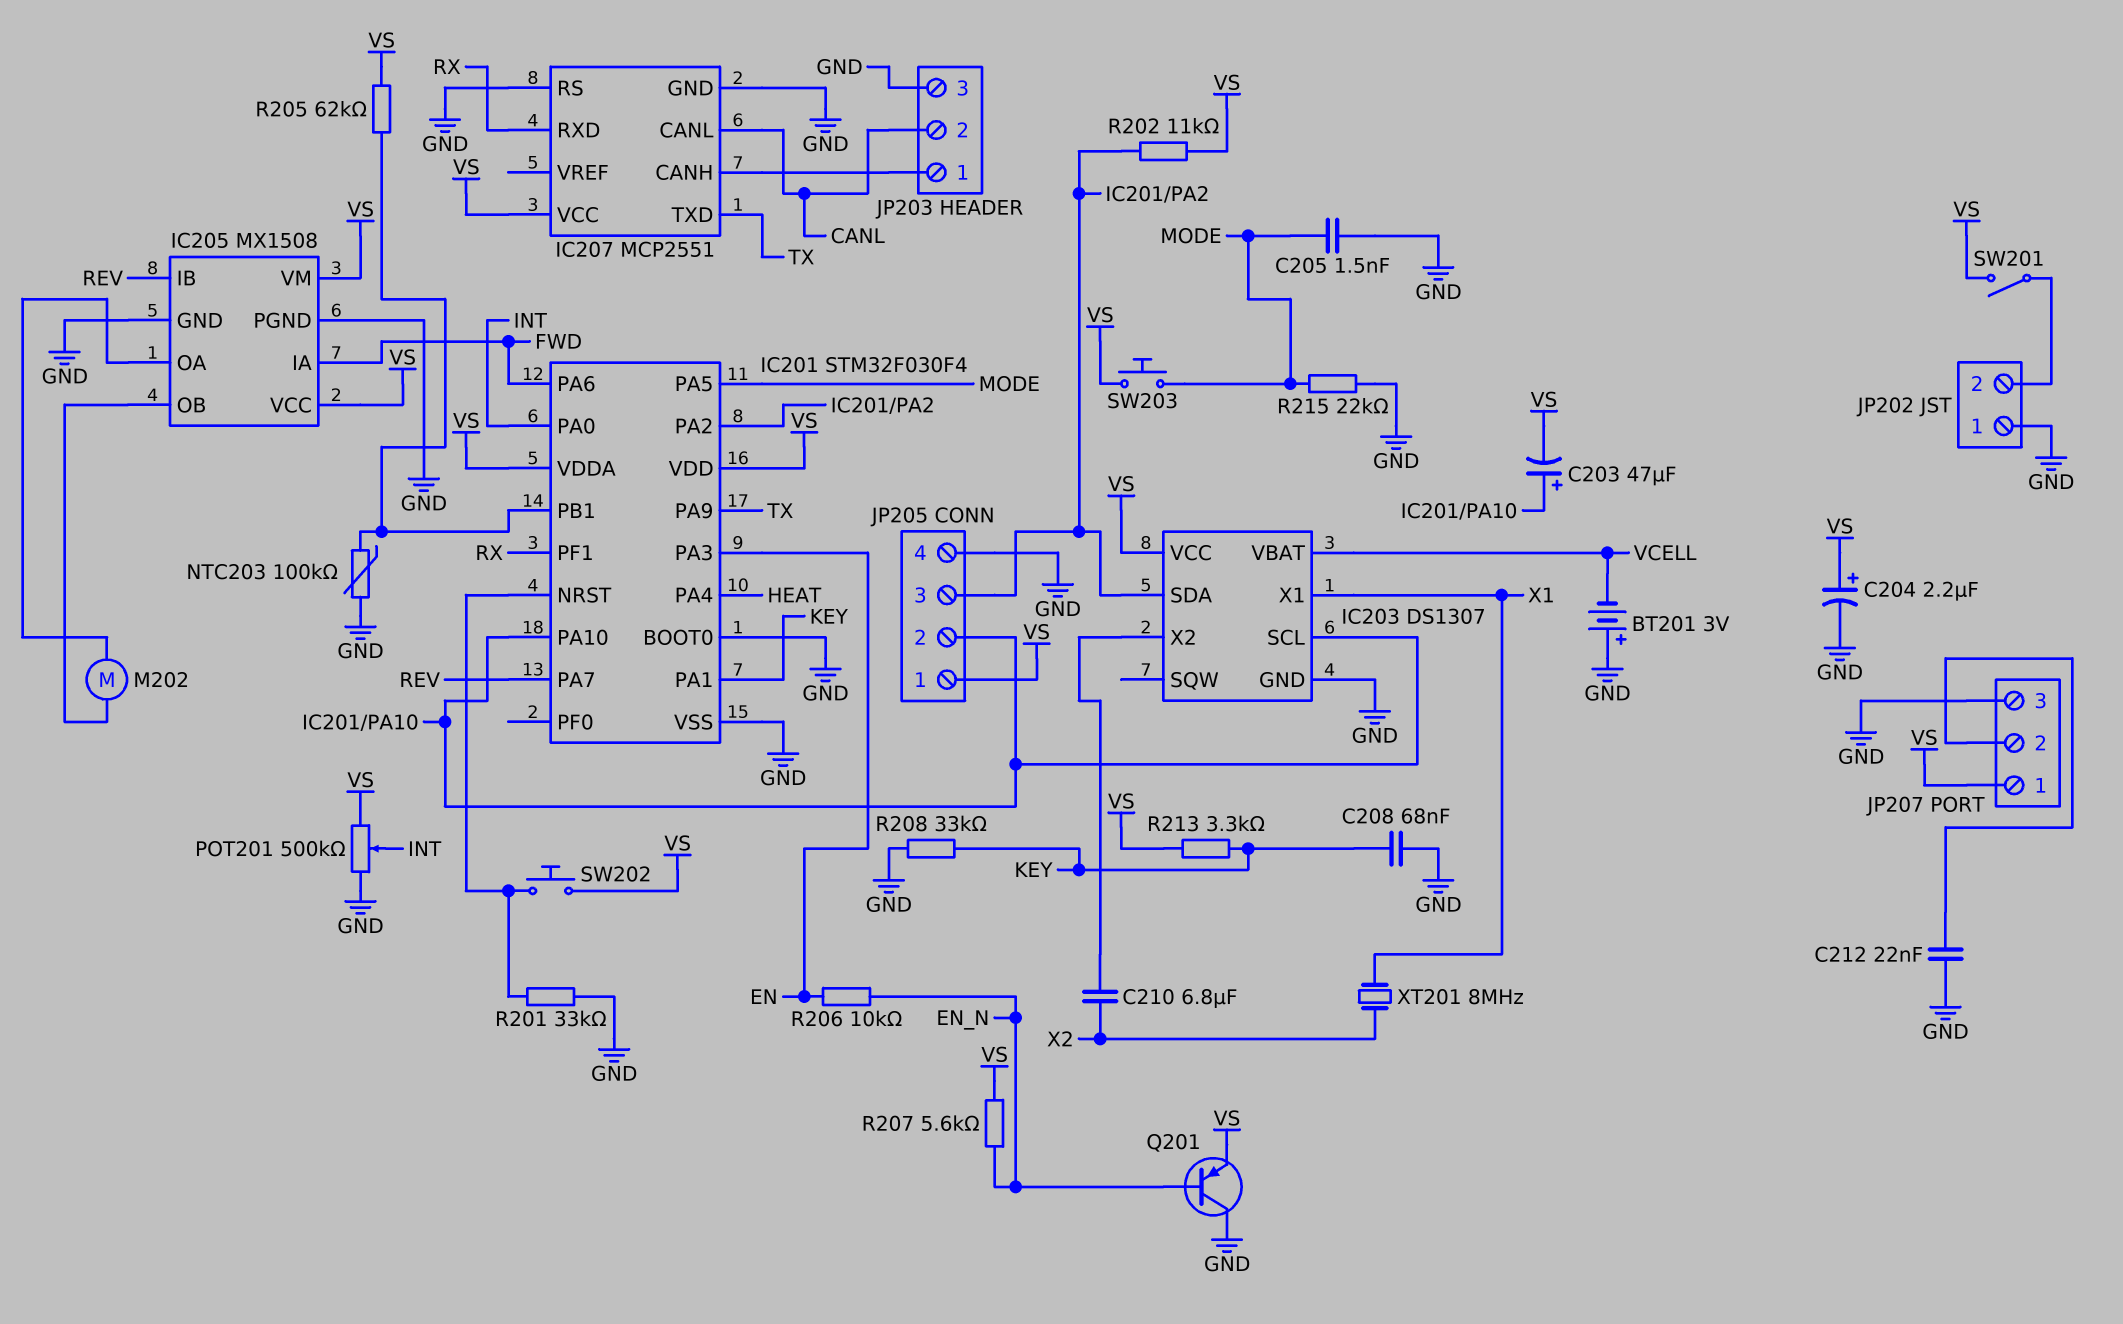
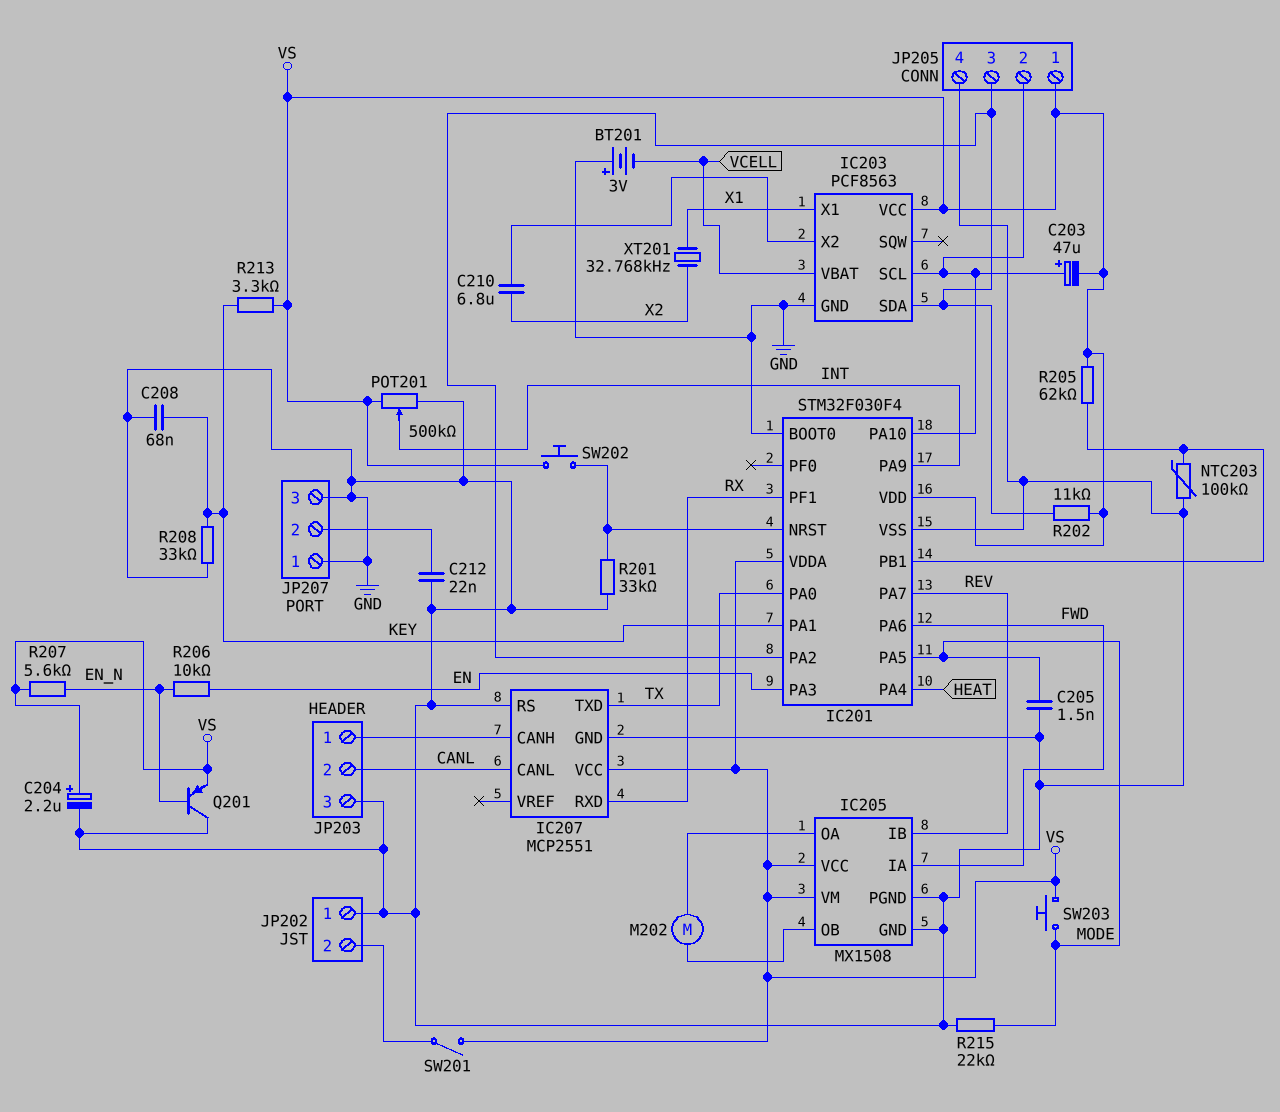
IC201 pin PA0: INT -> TX
IC201 pin PA9: TX -> INT
IC203: DS1307 -> PCF8563
JP207 pin 1: VS -> GND
XT201: 8MHz (X1, X2) -> 32.768kHz (X1, X2)

